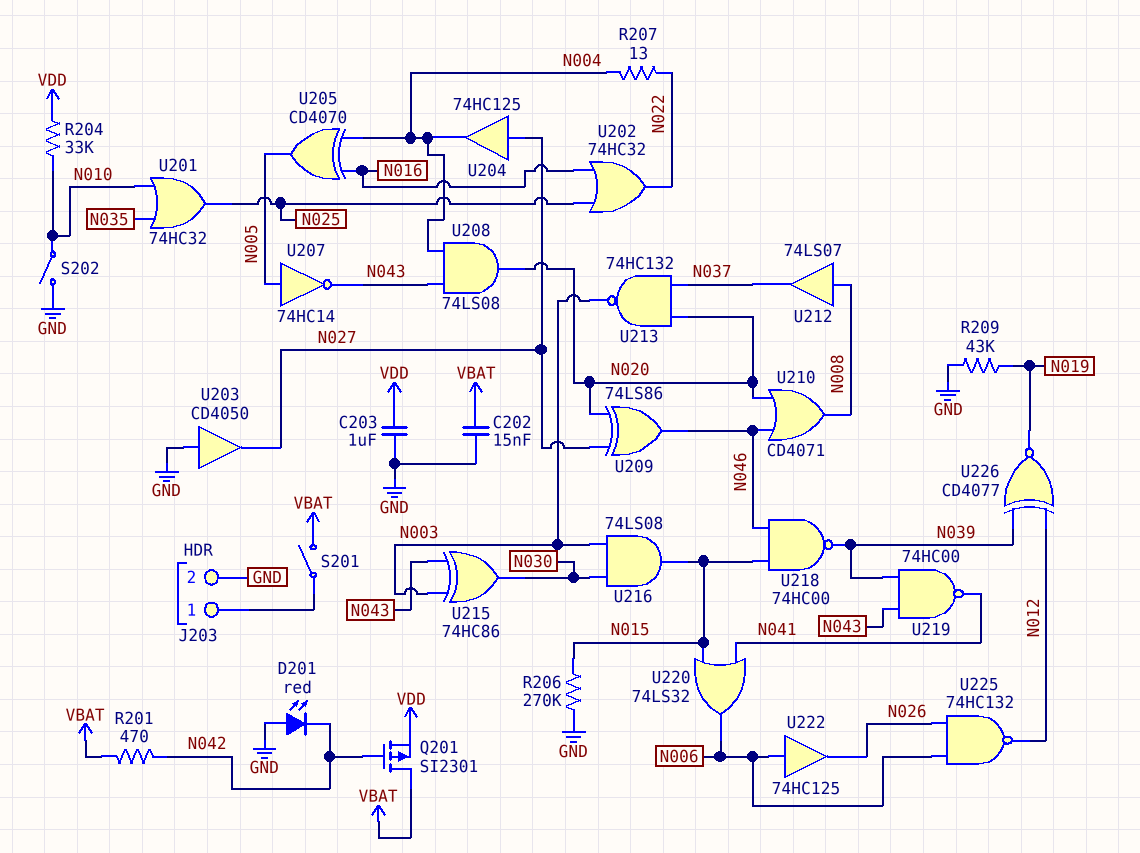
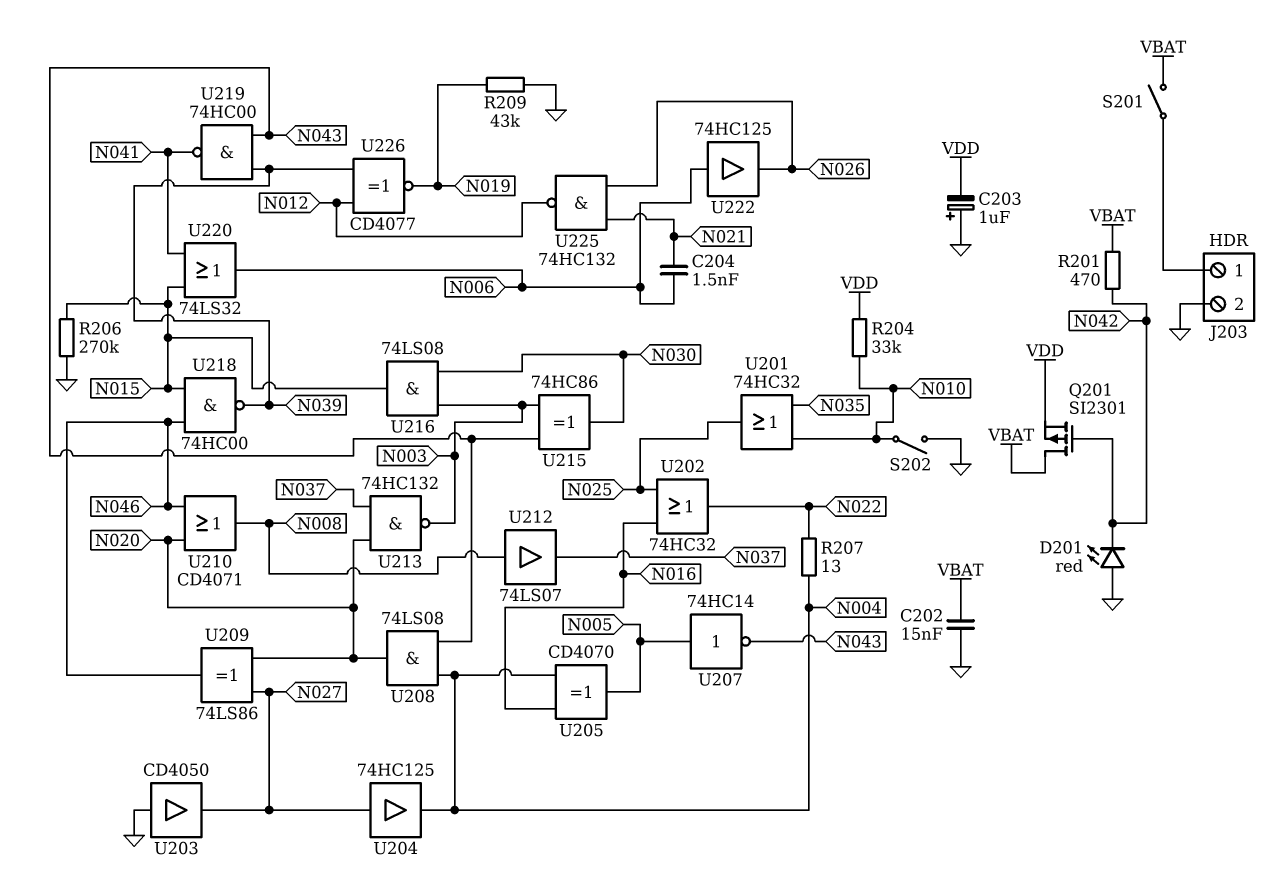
C203: 1uF (GND, VDD) -> 1uF (plus GND, minus VDD)
C204: none -> 1.5nF (N006, N021)
U225: NAND 74HC132 (in N006, in N026, out N012) -> NAND 74HC132 (in N021, in N026, out N012)

